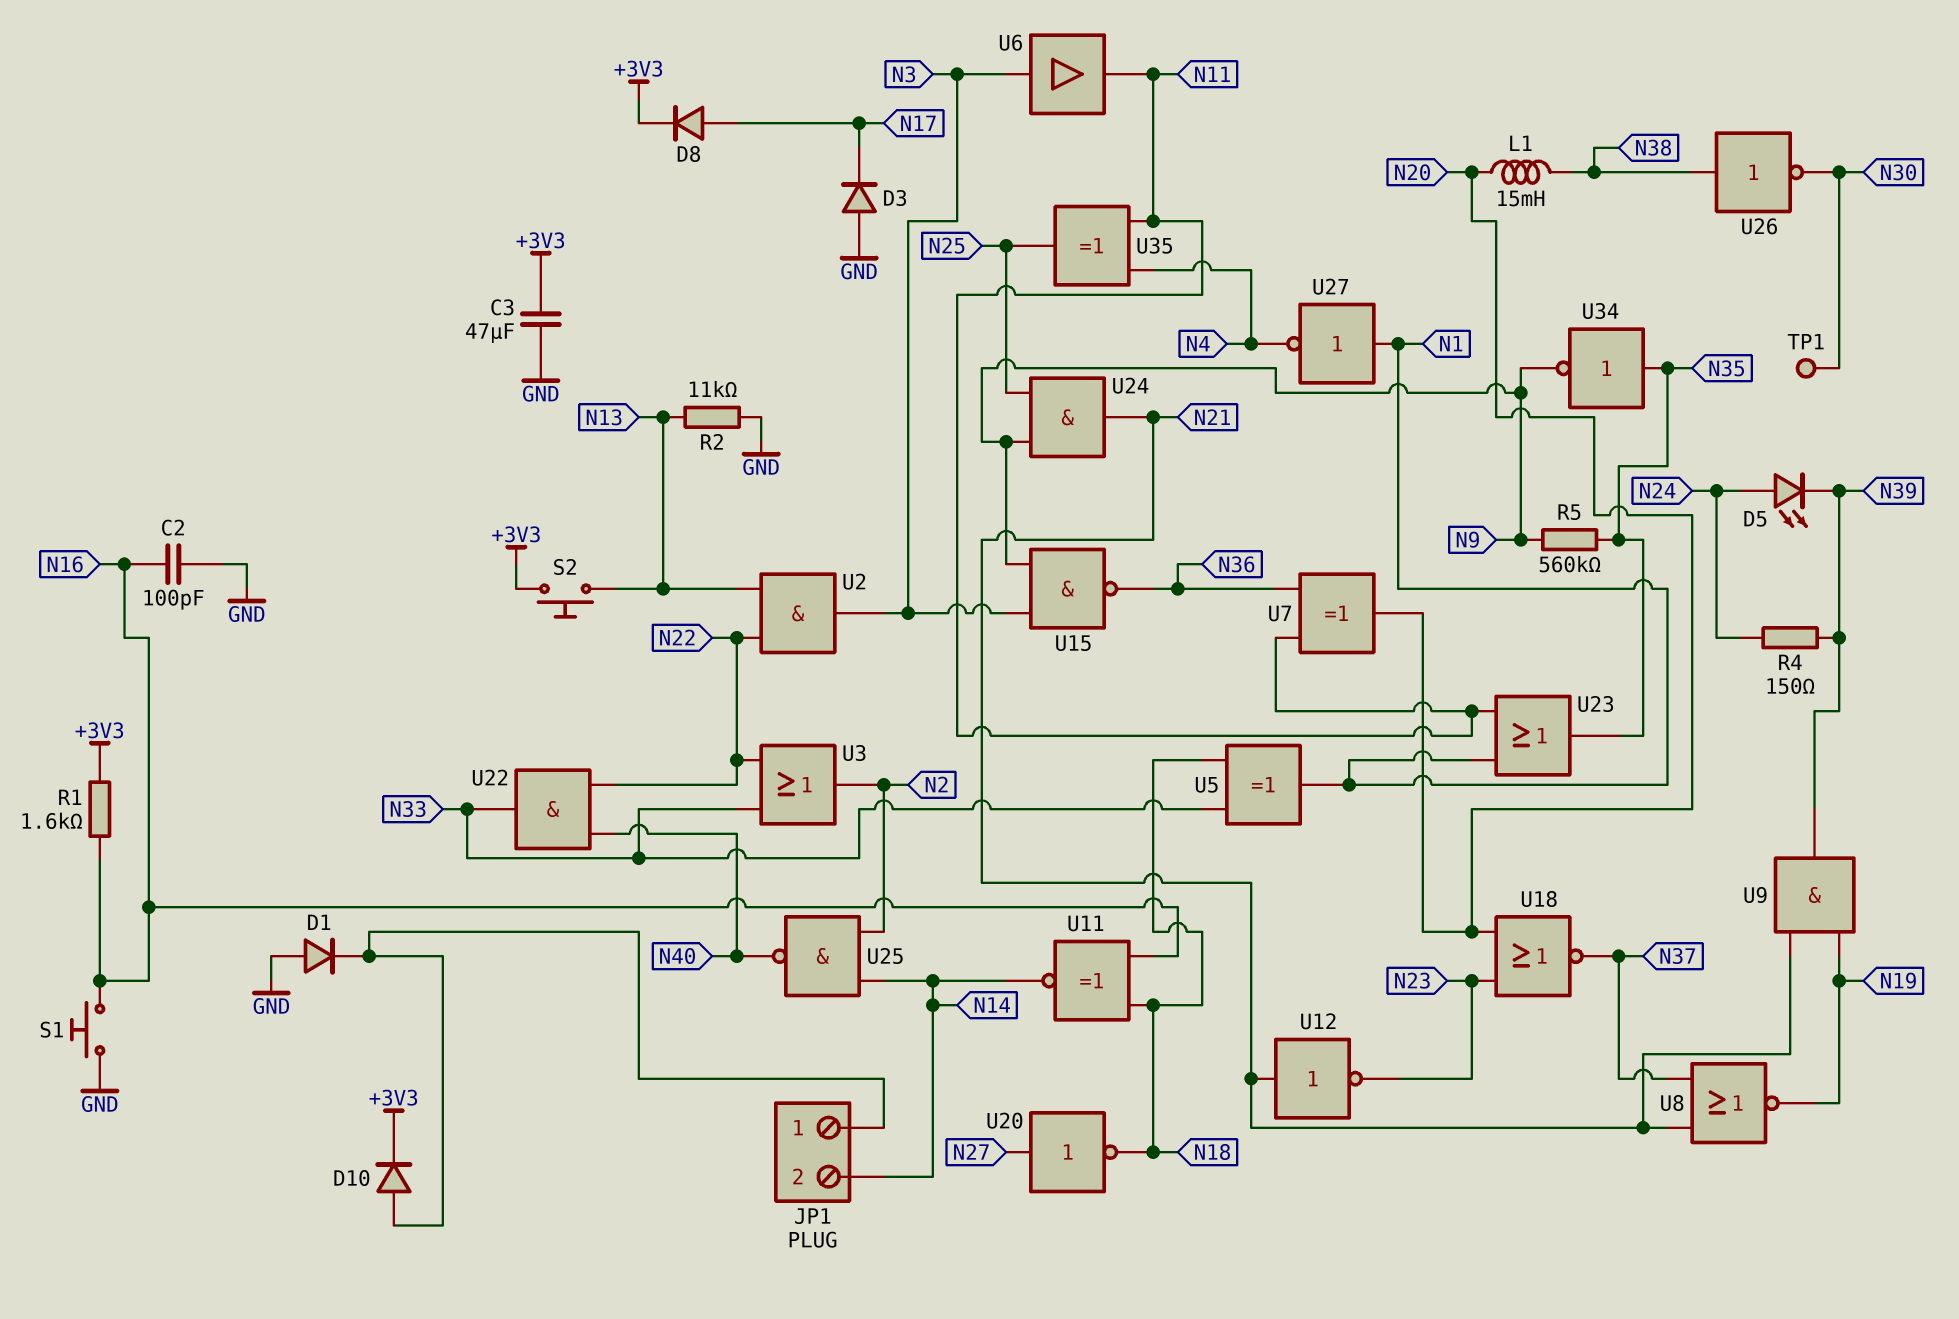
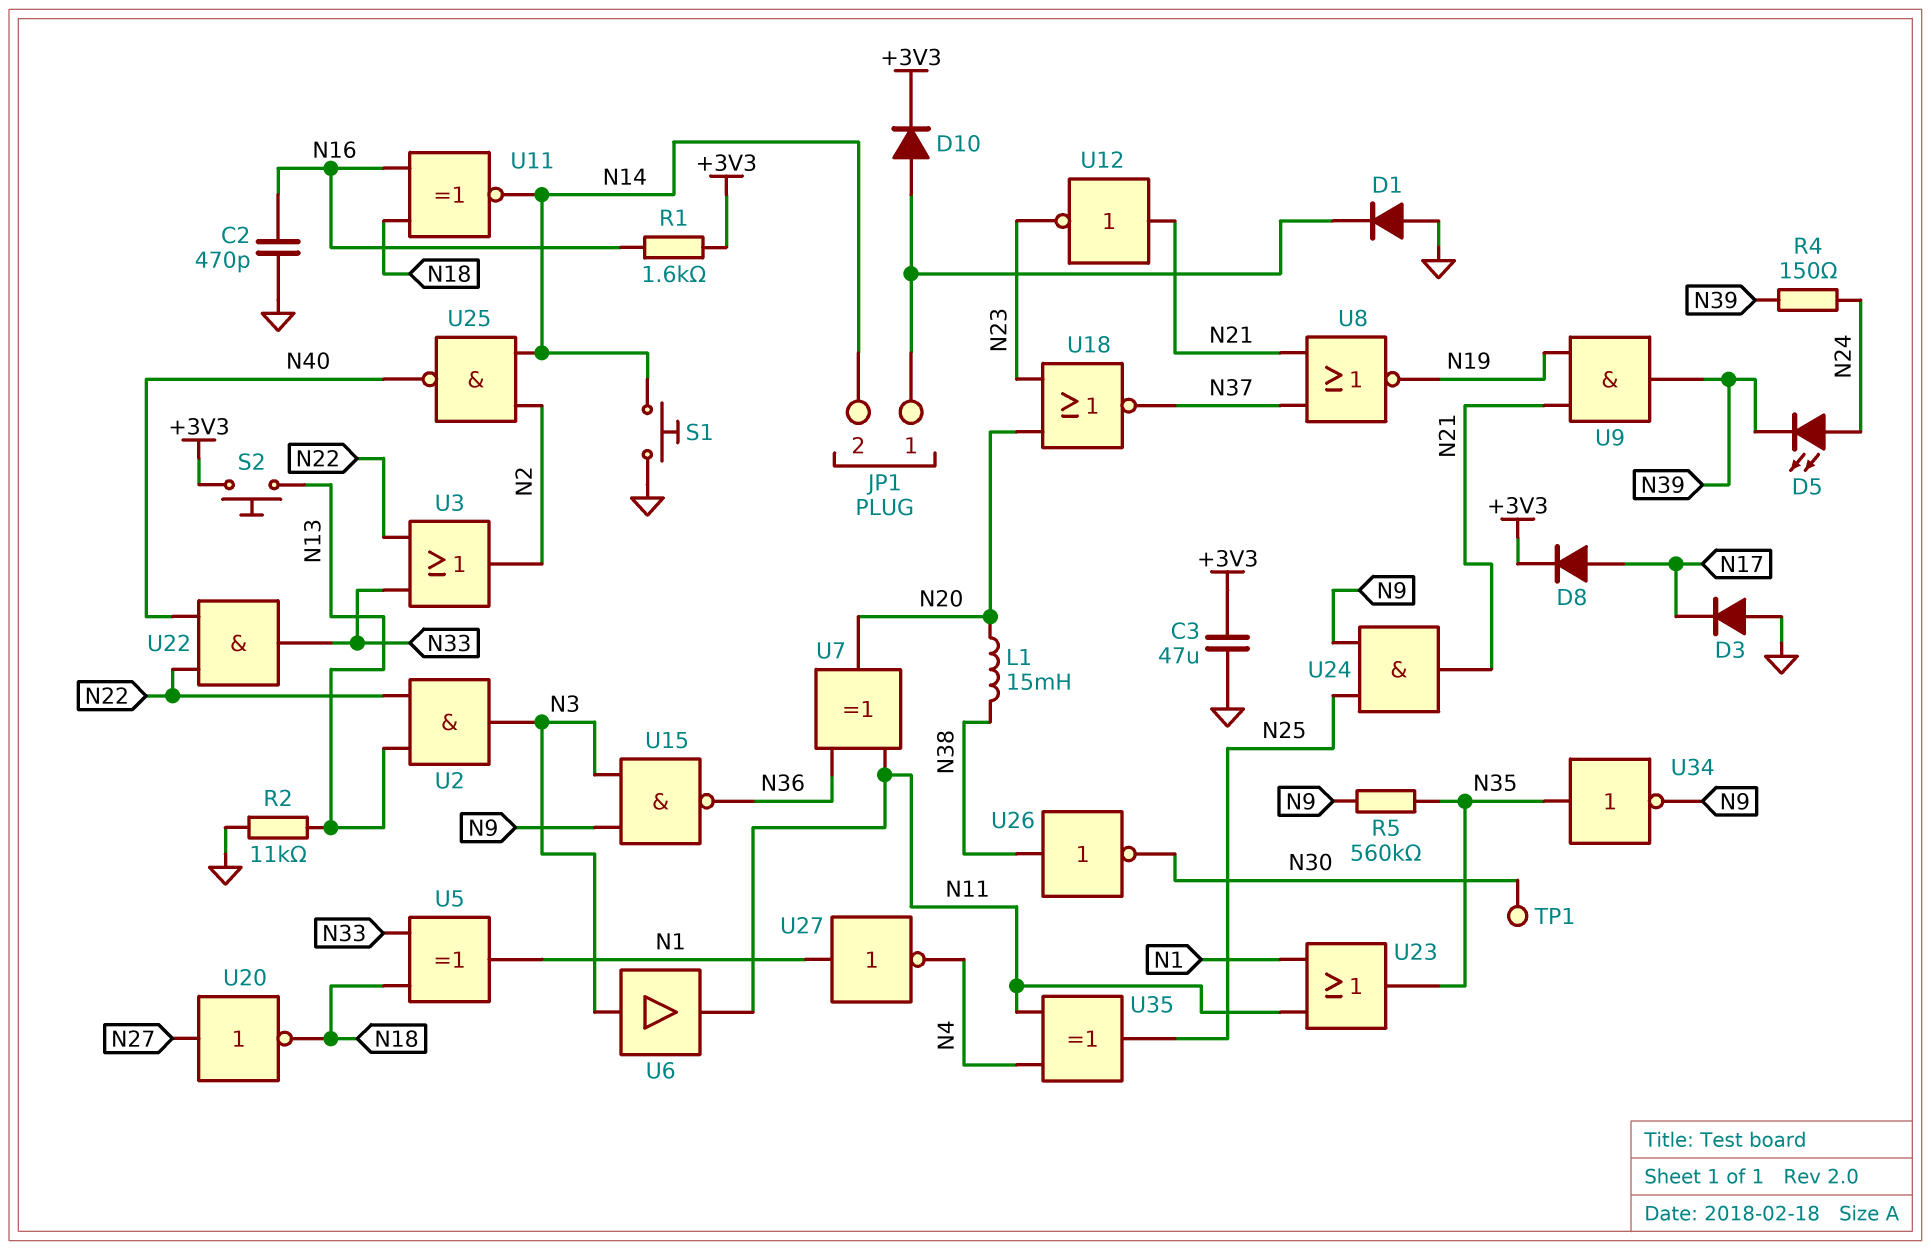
C2: 100pF (GND, N16) -> 470pF (GND, N16)
S1: button (GND, N16) -> button (GND, N14)

